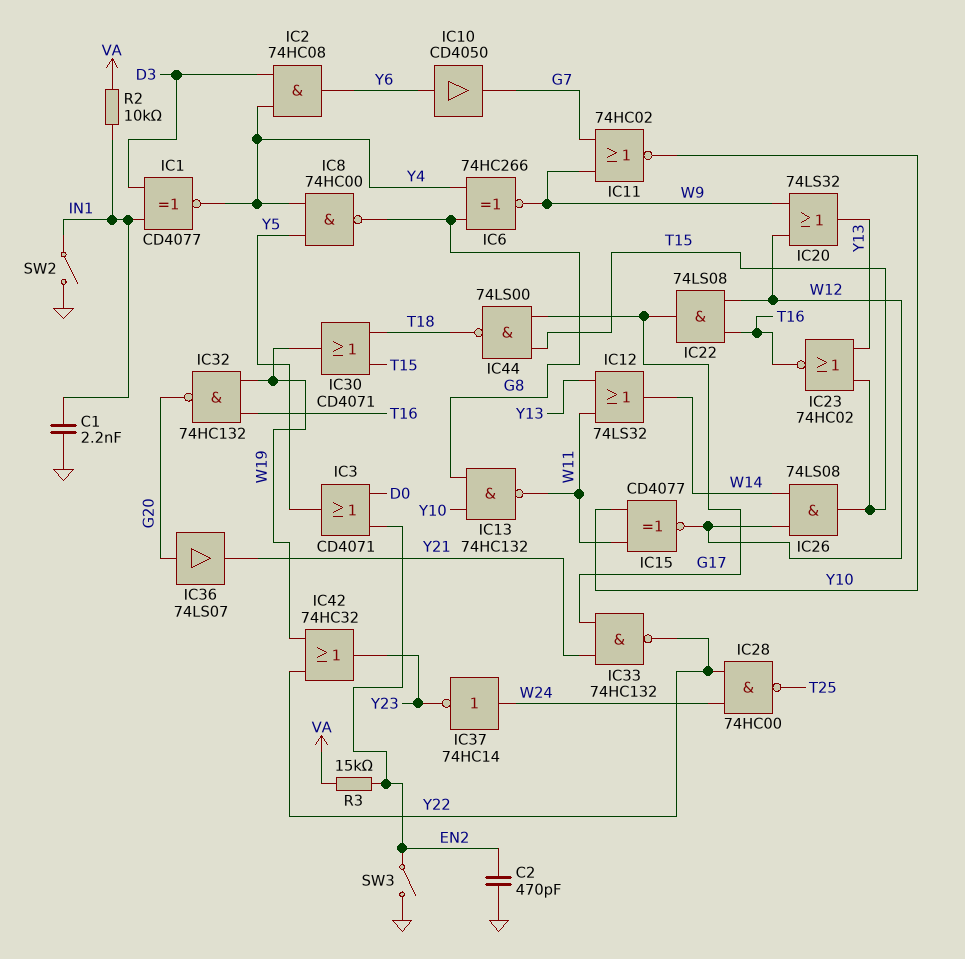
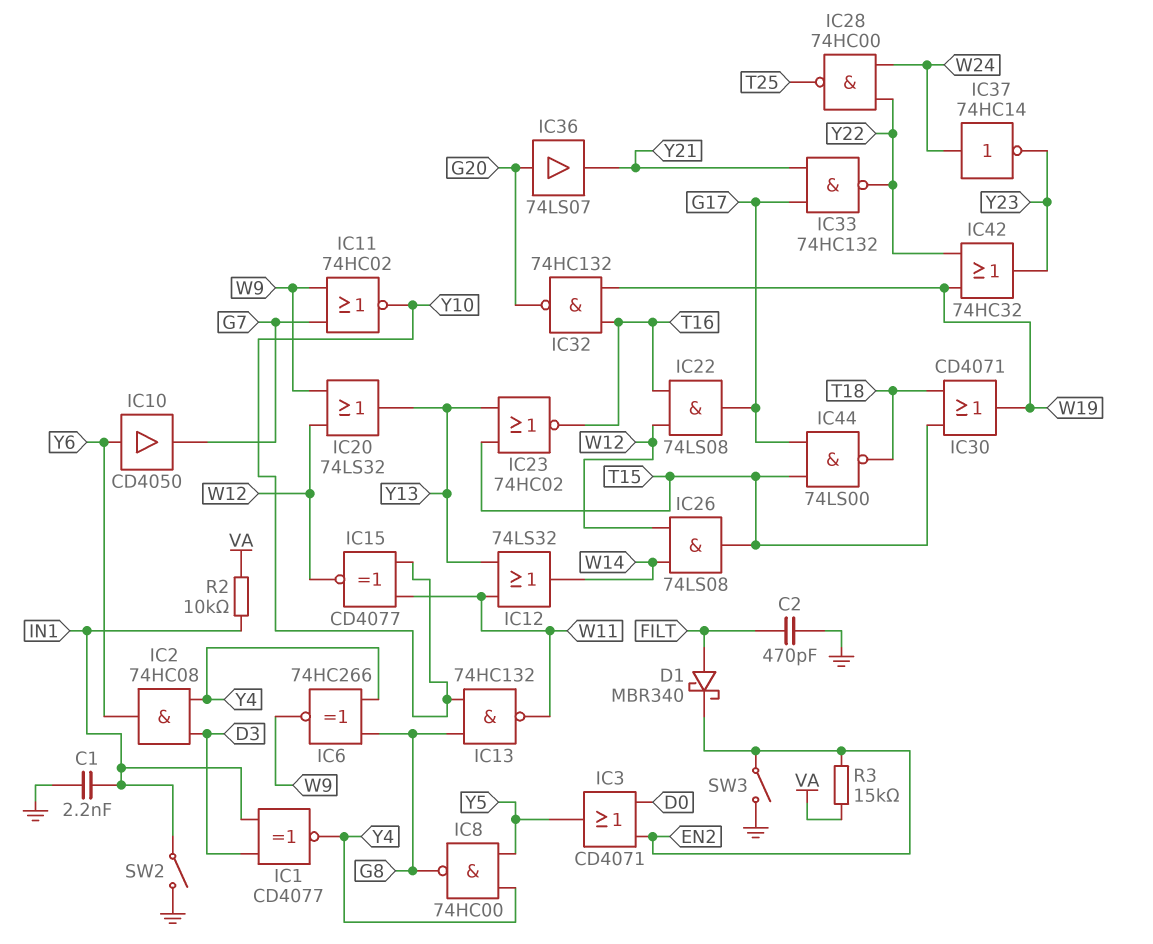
C2: 470pF (EN2, GND) -> 470pF (FILT, GND)
D1: none -> schottky MBR340 (A FILT, K EN2)

